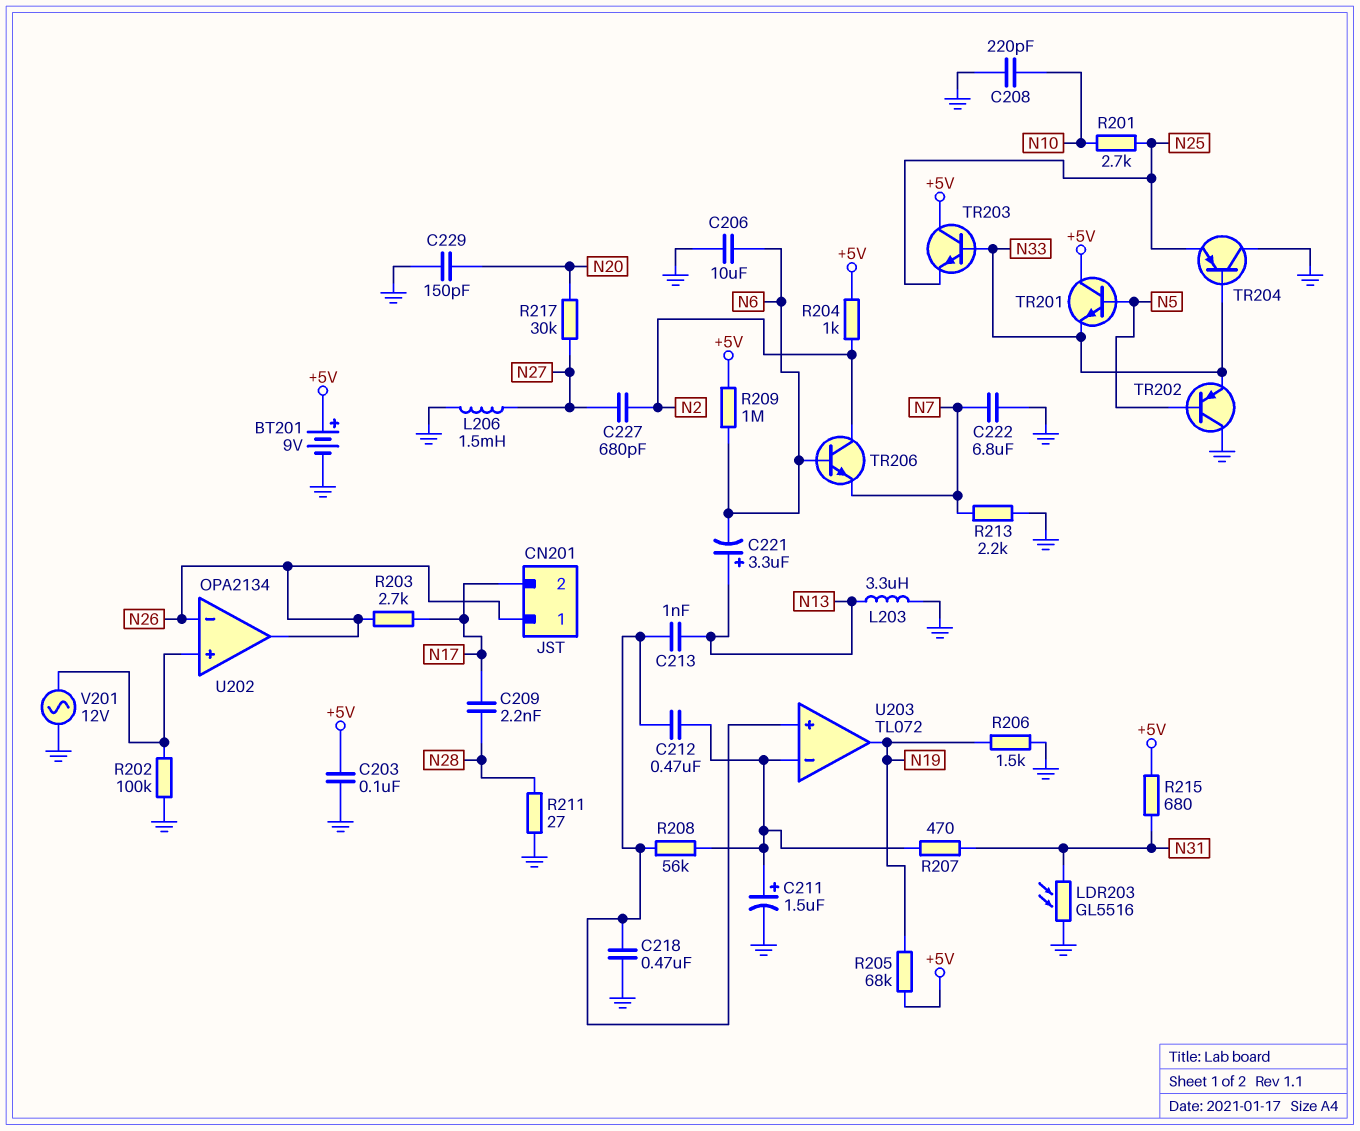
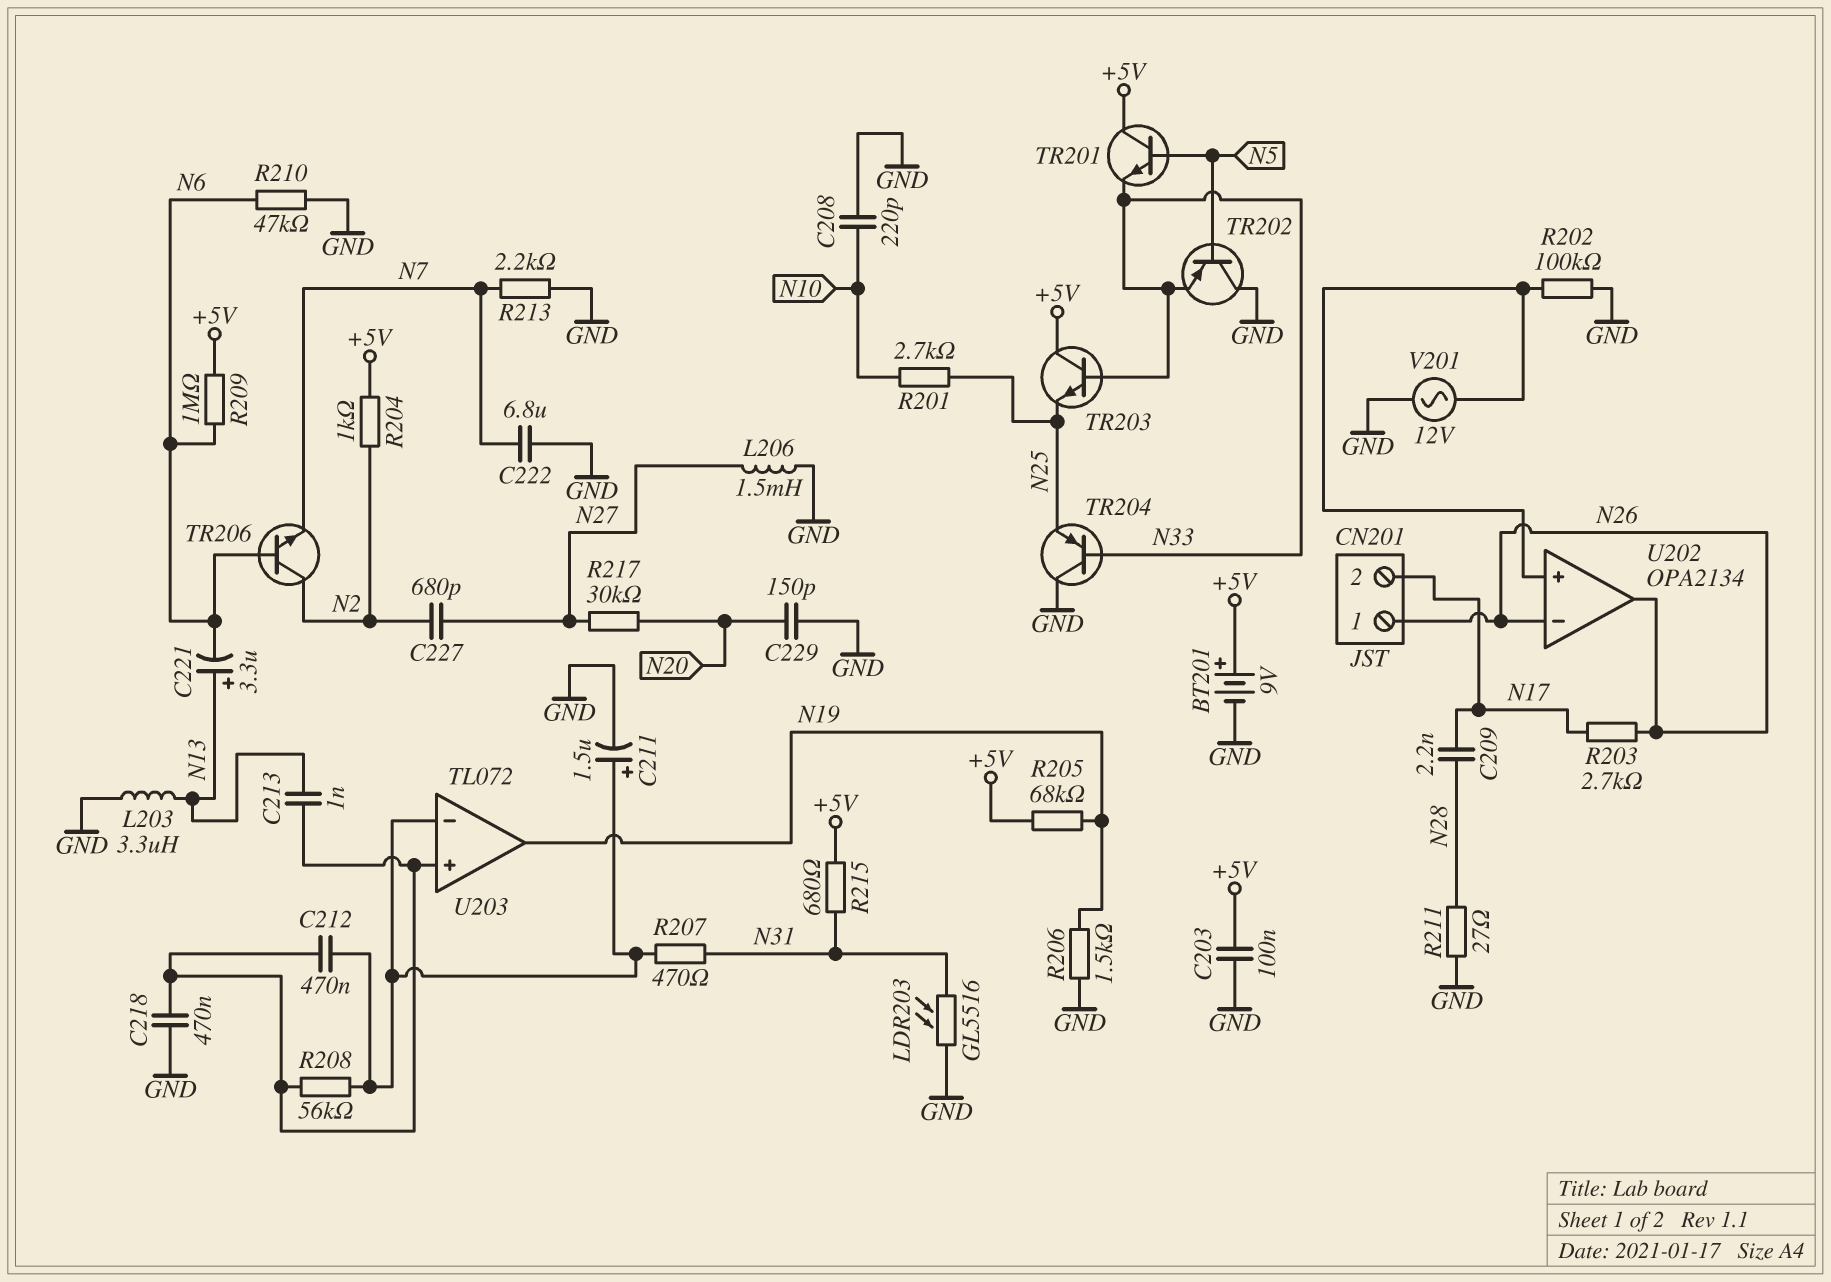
C206: 10uF (GND, N6) -> none
R210: none -> 47k (GND, N6)

